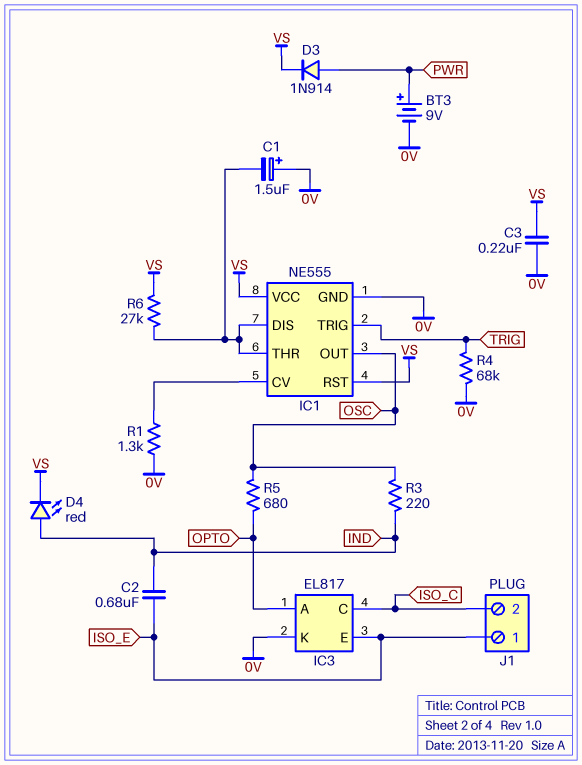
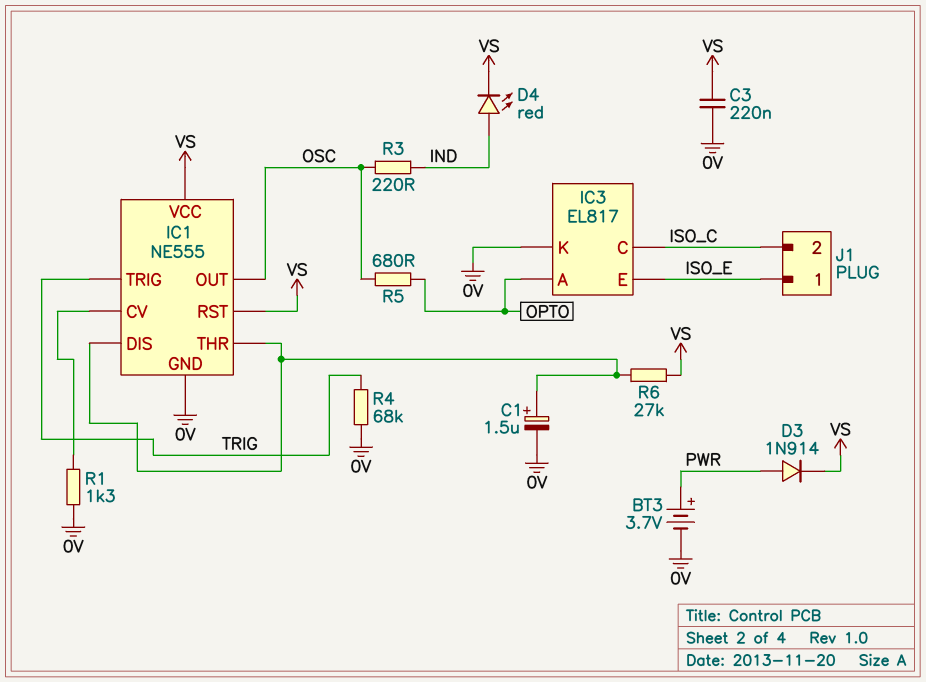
BT3: 9V (plus PWR, minus 0V) -> 3.7V (plus PWR, minus 0V)
C1: 1.5uF (plus 0V, minus IC1/DIS) -> 1.5uF (plus IC1/DIS, minus 0V)
C2: 680nF (IND, ISO_E) -> none

